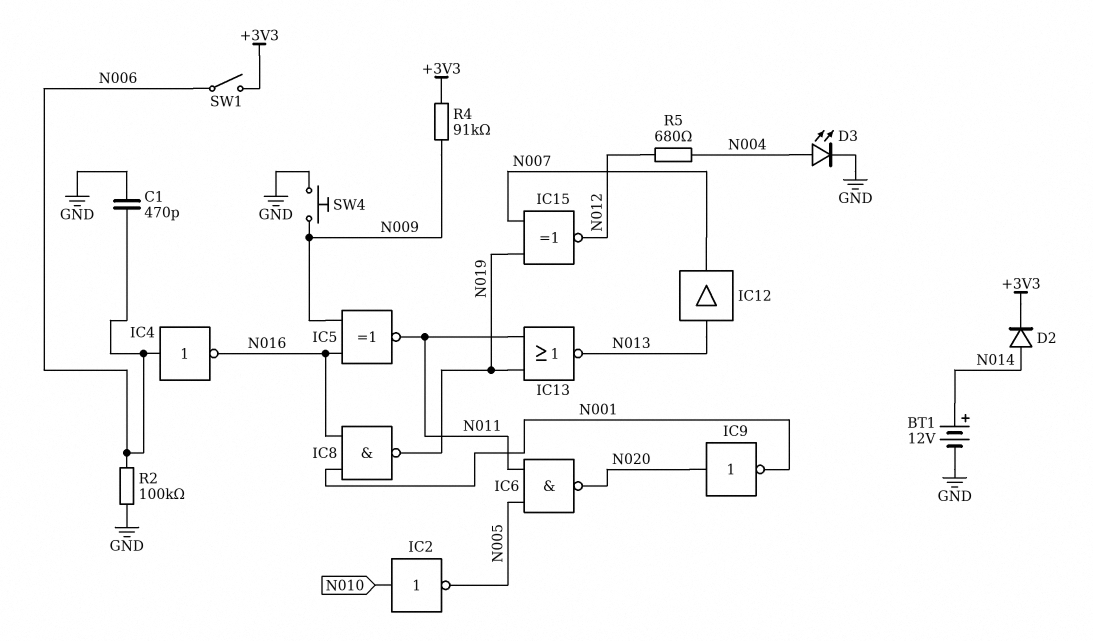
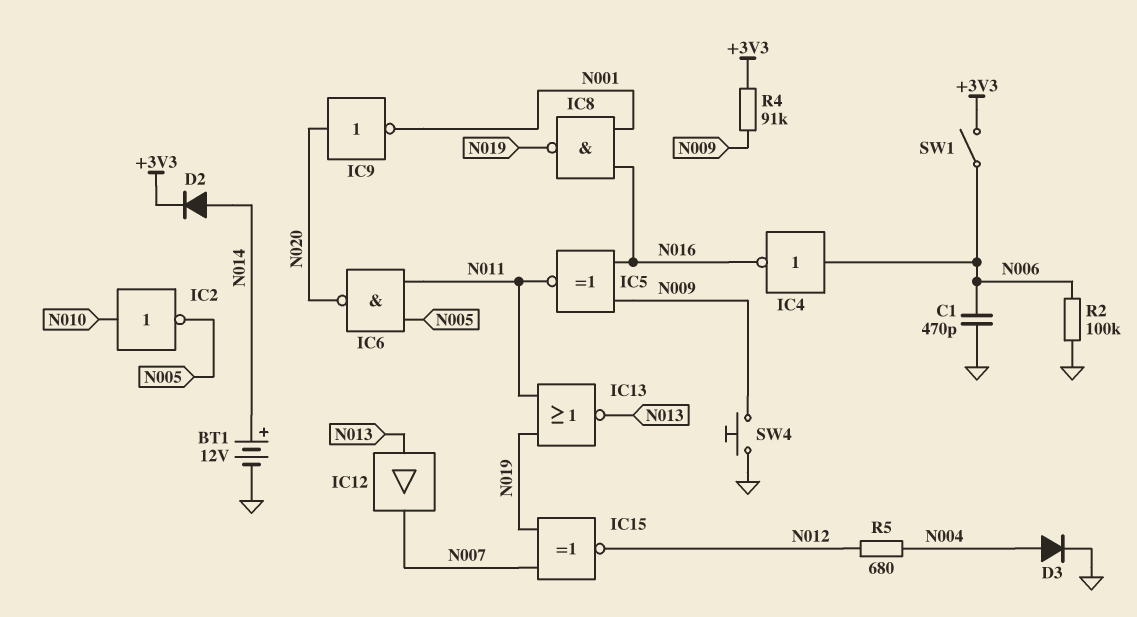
D3: LED (A N004, K GND) -> diode (A N004, K GND)

